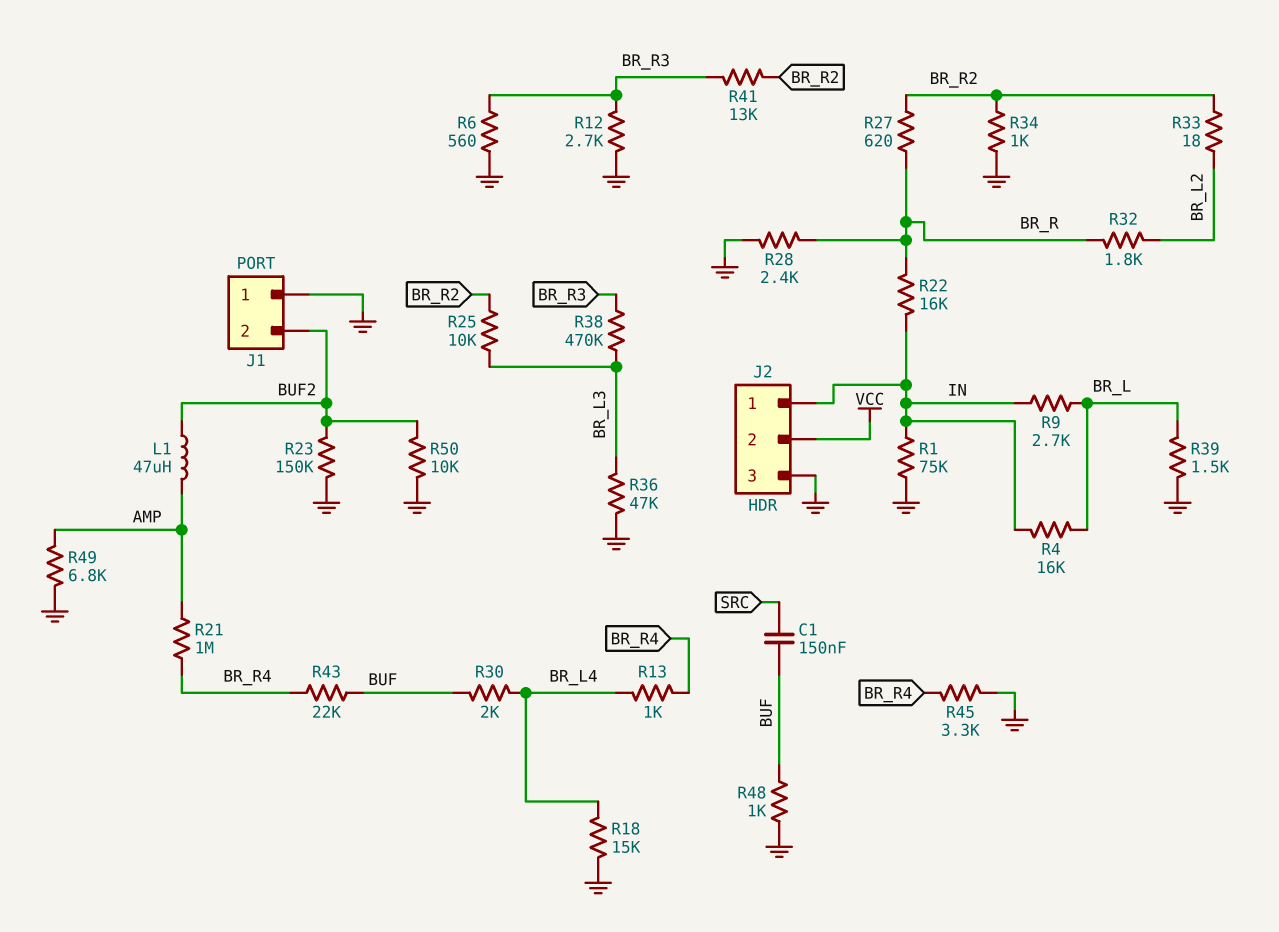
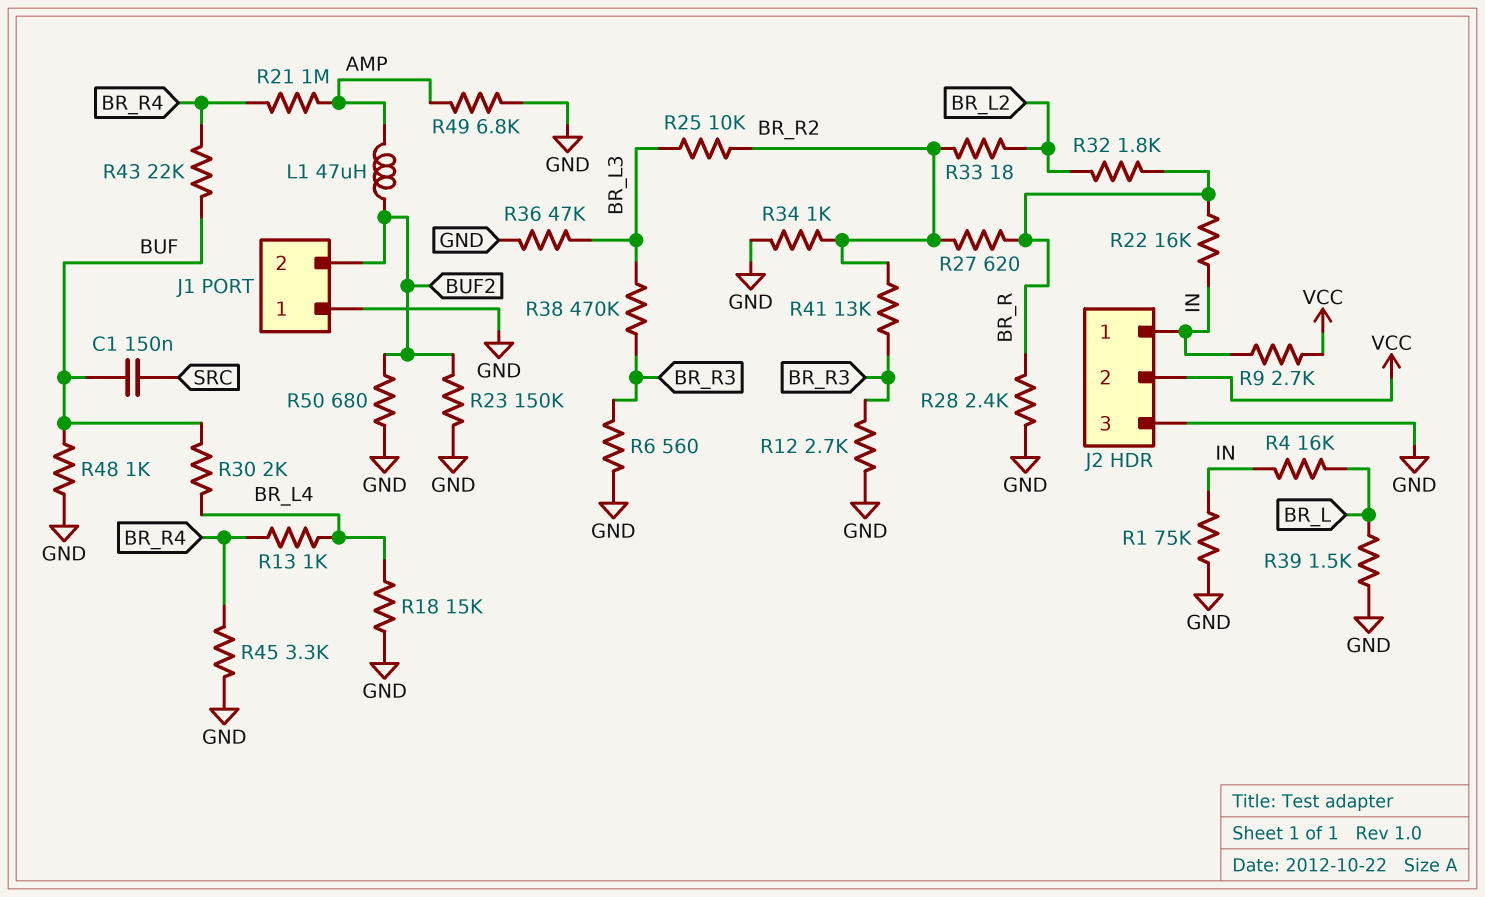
R9: 2.7k (BR_L, IN) -> 2.7k (IN, VCC)
R50: 10k (BUF2, GND) -> 680 (BUF2, GND)

